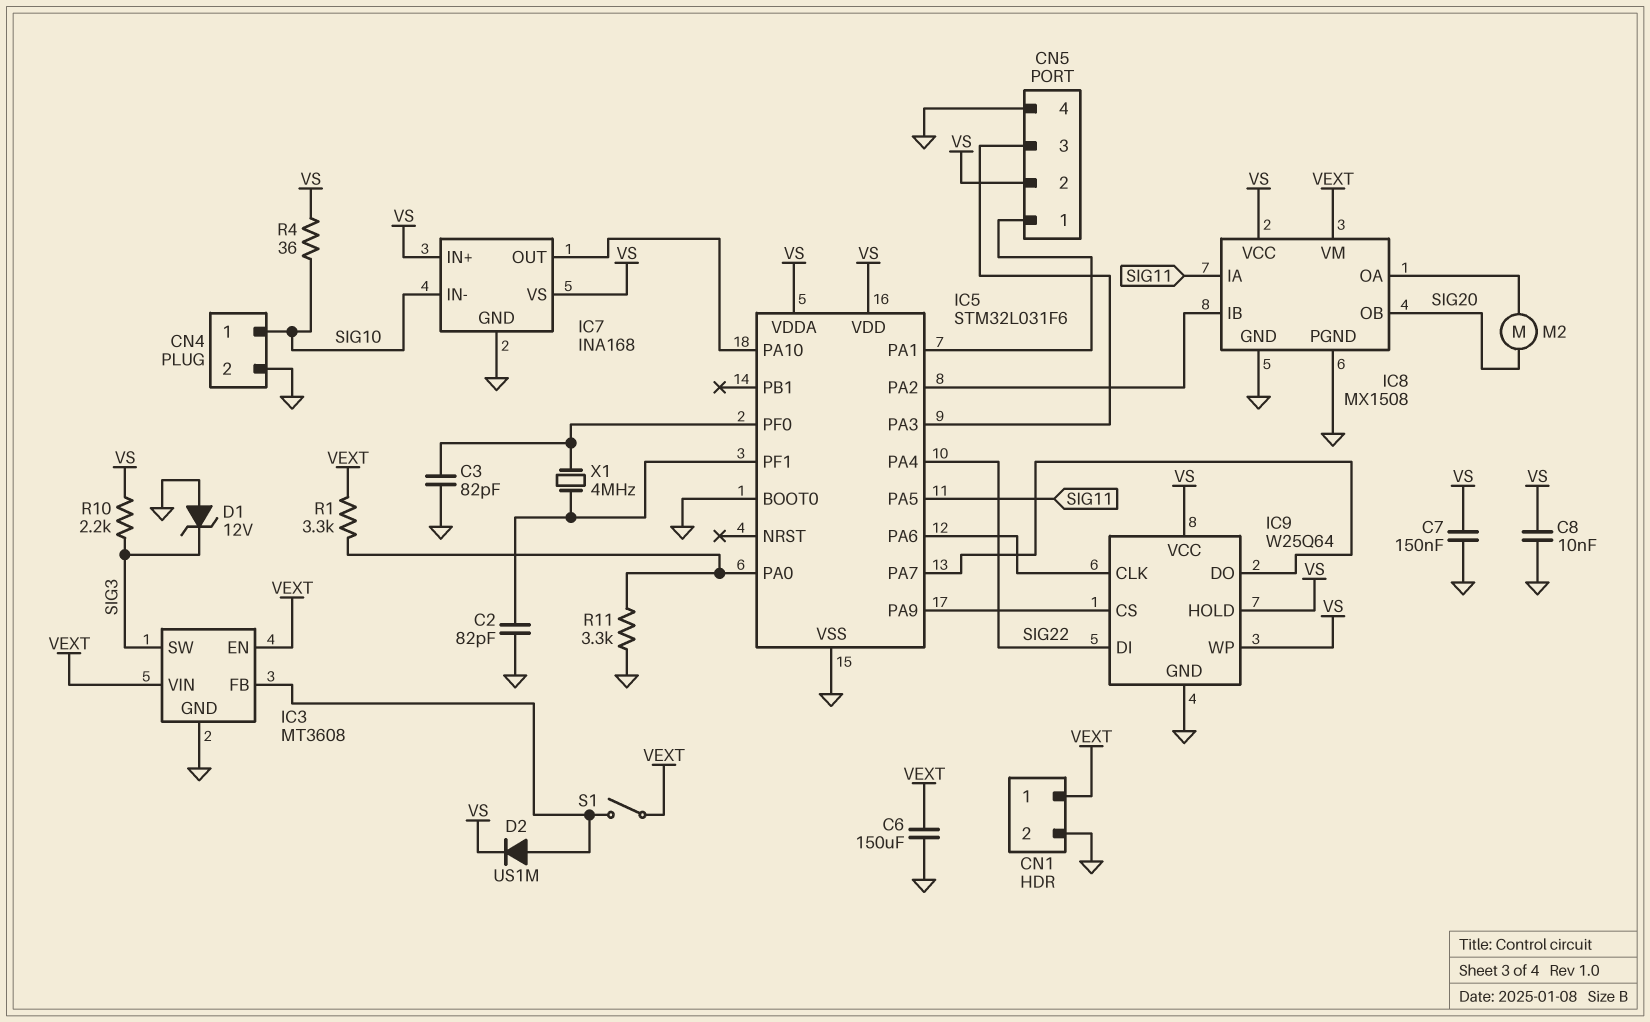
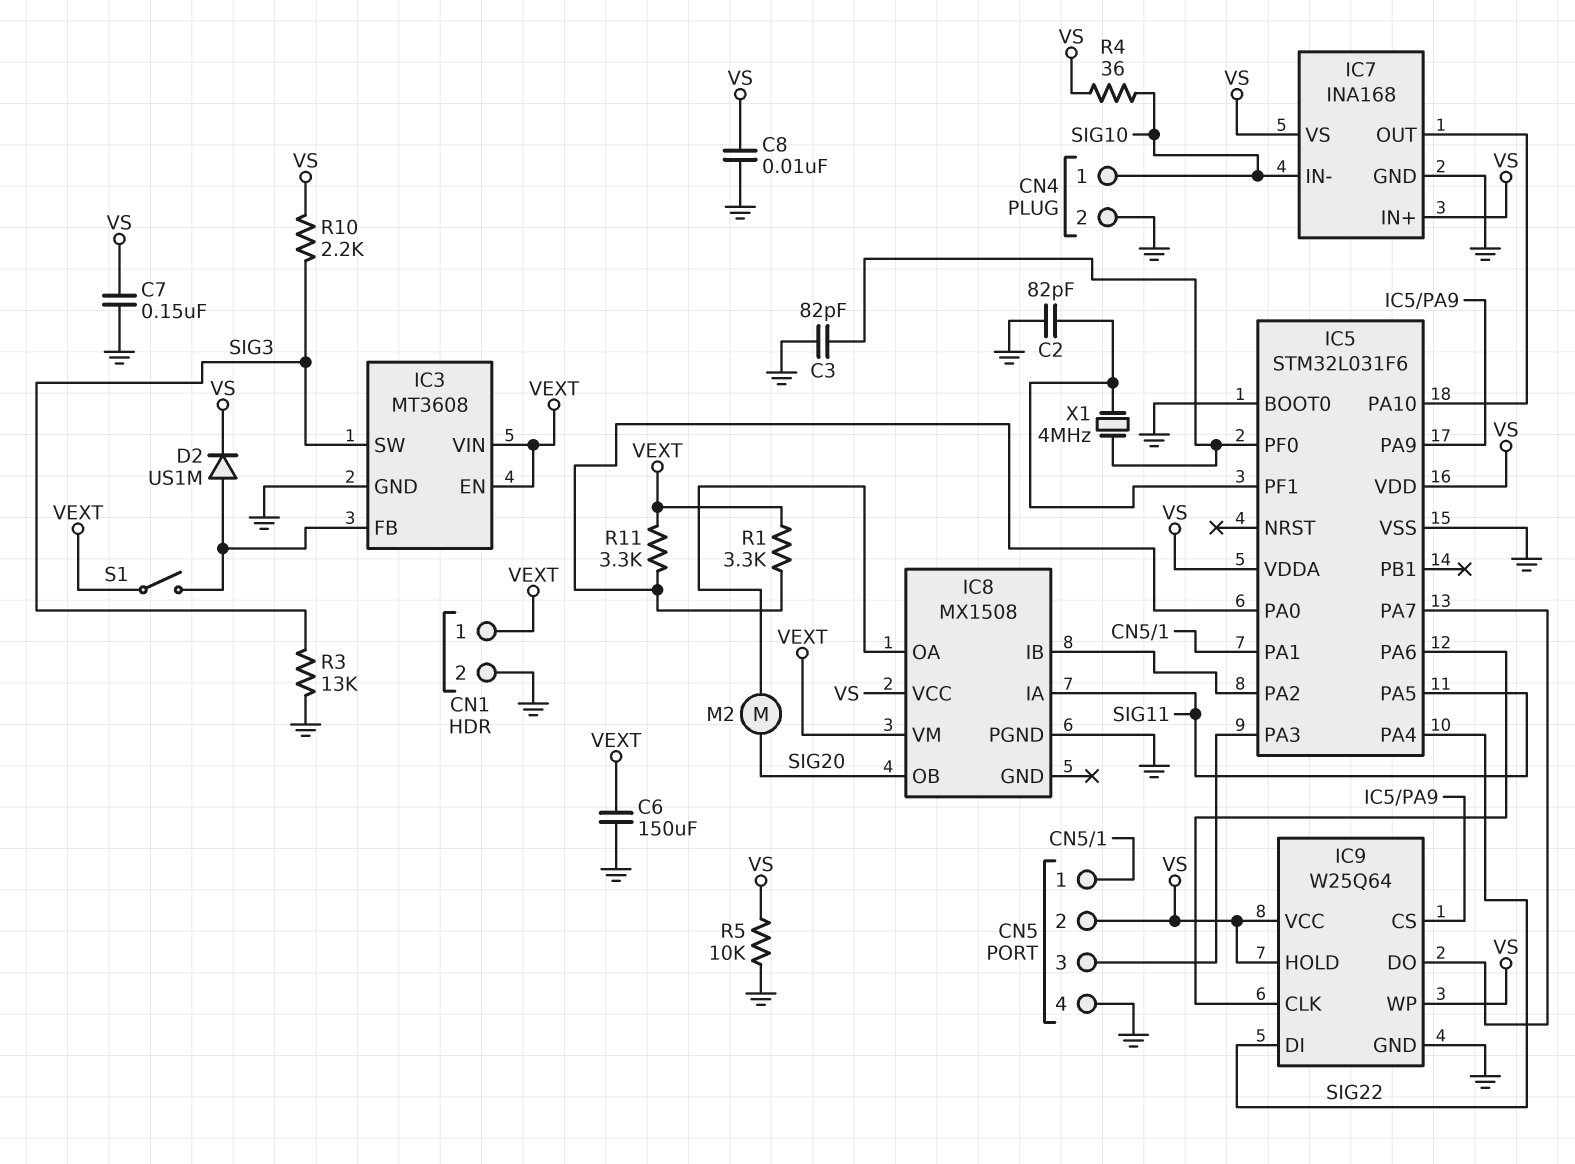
D1: zener 12V (A GND, K SIG3) -> none
IC8 pin GND: GND -> none
R3: none -> 13k (GND, SIG3)
R5: none -> 10k (GND, VS)
R11: 3.3k (GND, IC5/PA0) -> 3.3k (IC5/PA0, VEXT)

